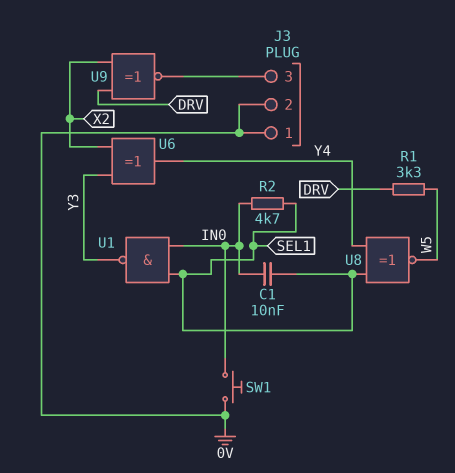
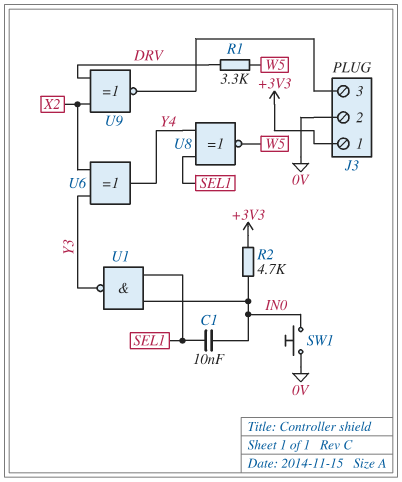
J3 pin 1: 0V -> +3V3
R2: 4.7k (IN0, SEL1) -> 4.7k (+3V3, IN0)

